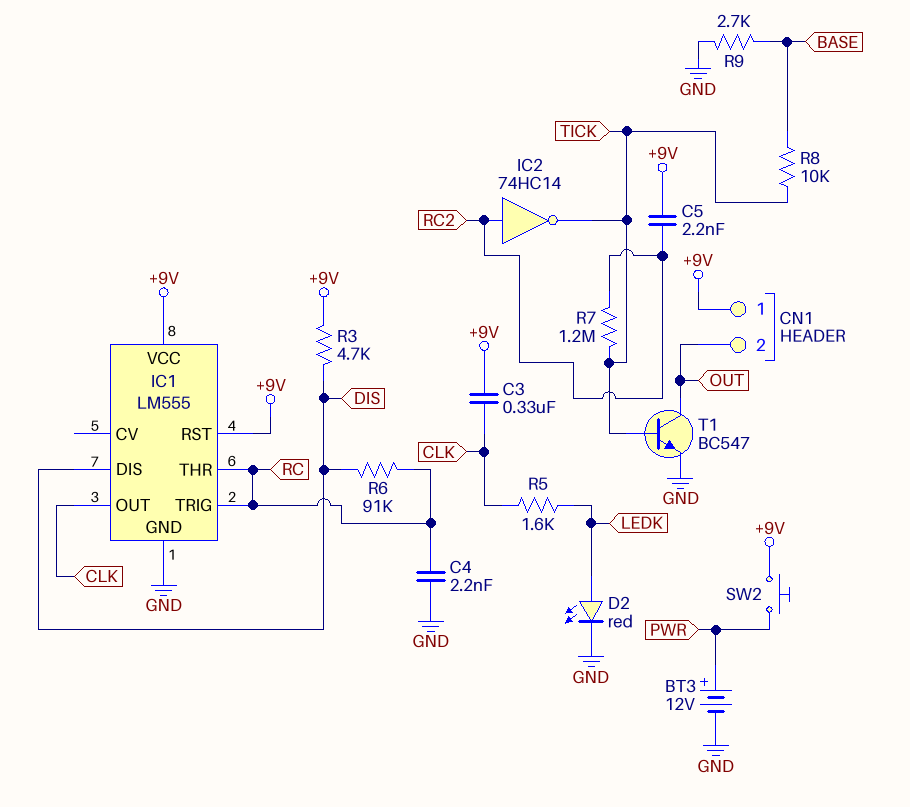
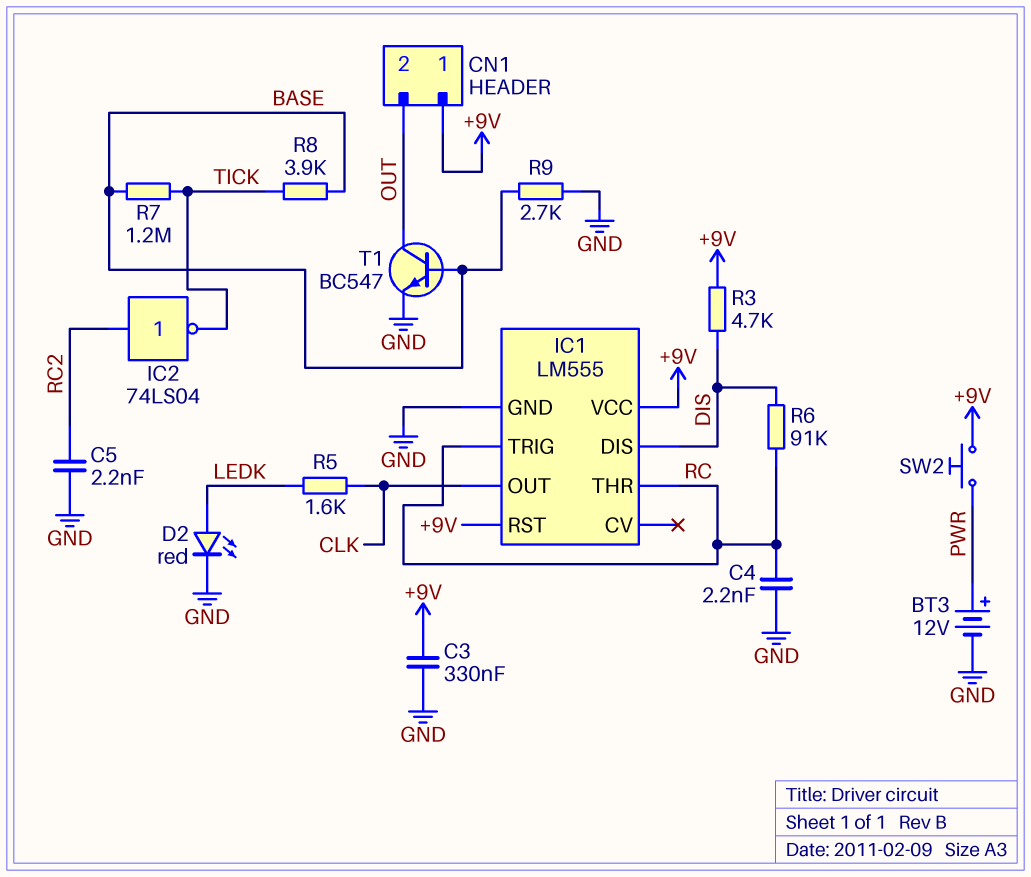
C3: 330nF (+9V, CLK) -> 330nF (+9V, GND)
C5: 2.2nF (+9V, RC2) -> 2.2nF (GND, RC2)
IC2: NOT 74HC14 (in RC2, out TICK) -> NOT 74LS04 (in RC2, out TICK)
R7: 1.2M (RC2, TICK) -> 1.2M (BASE, TICK)
R8: 10k (BASE, TICK) -> 3.9k (BASE, TICK)
T1: NPN BC547 (B TICK, C OUT, E GND) -> NPN BC547 (B BASE, C OUT, E GND)

